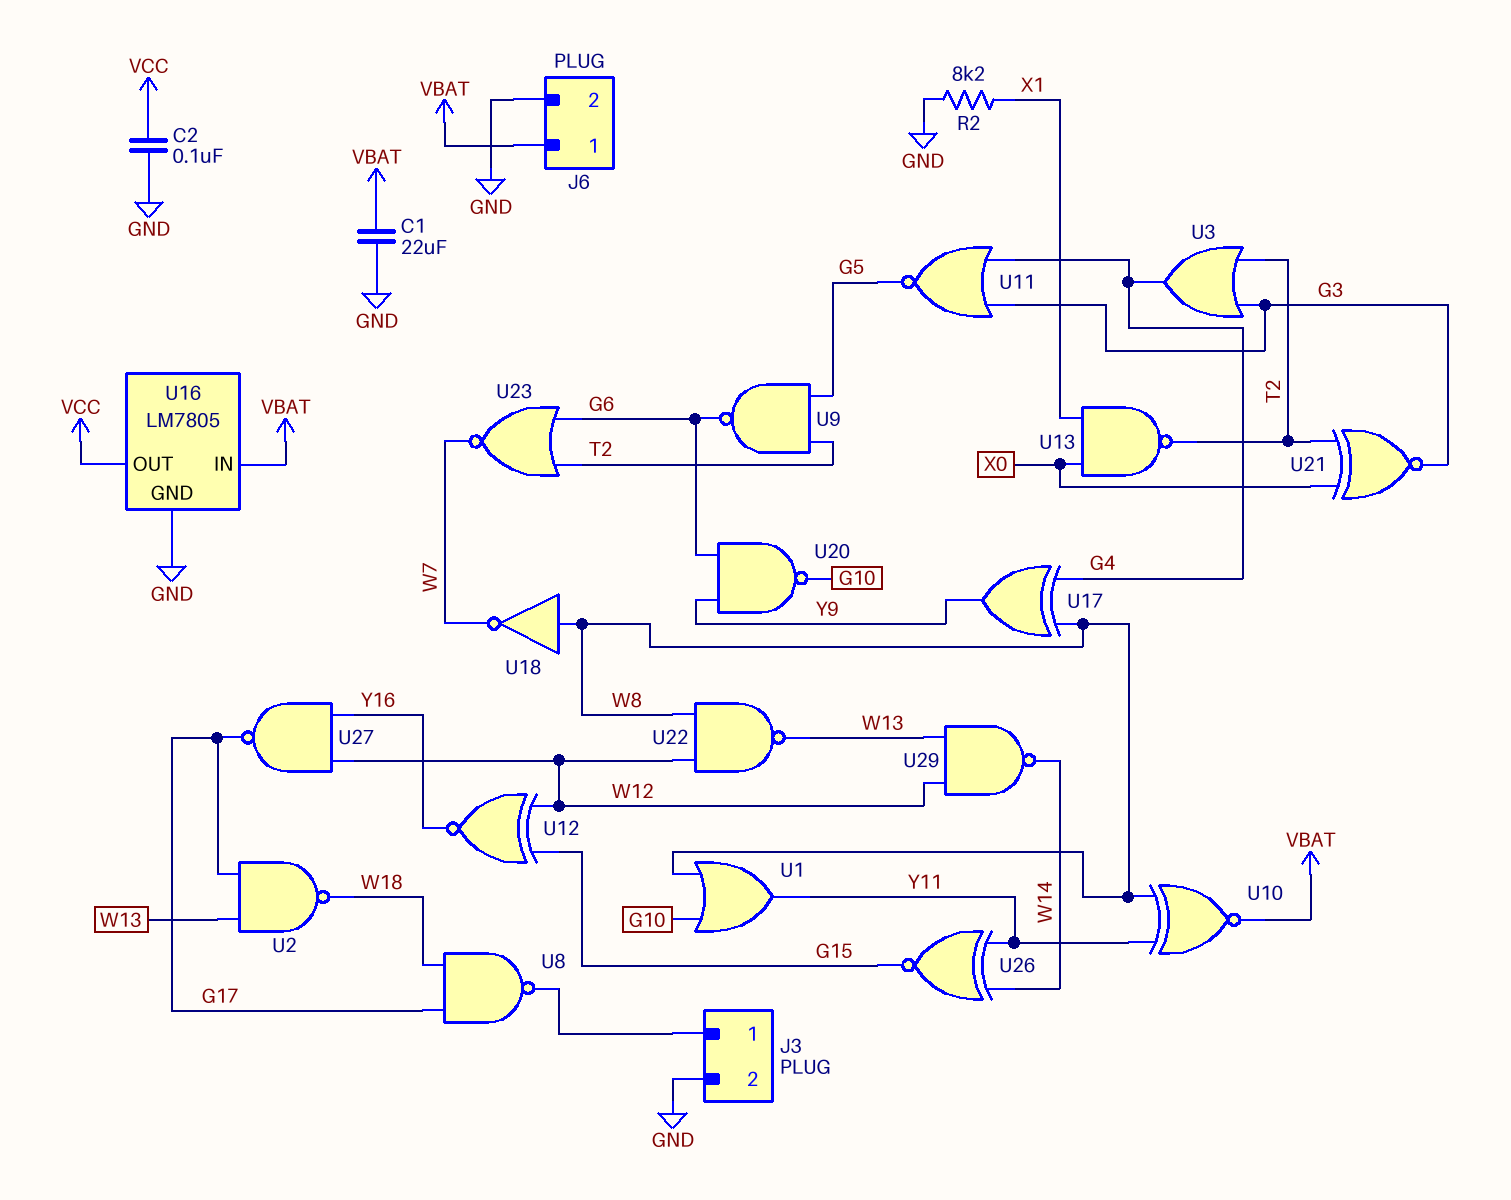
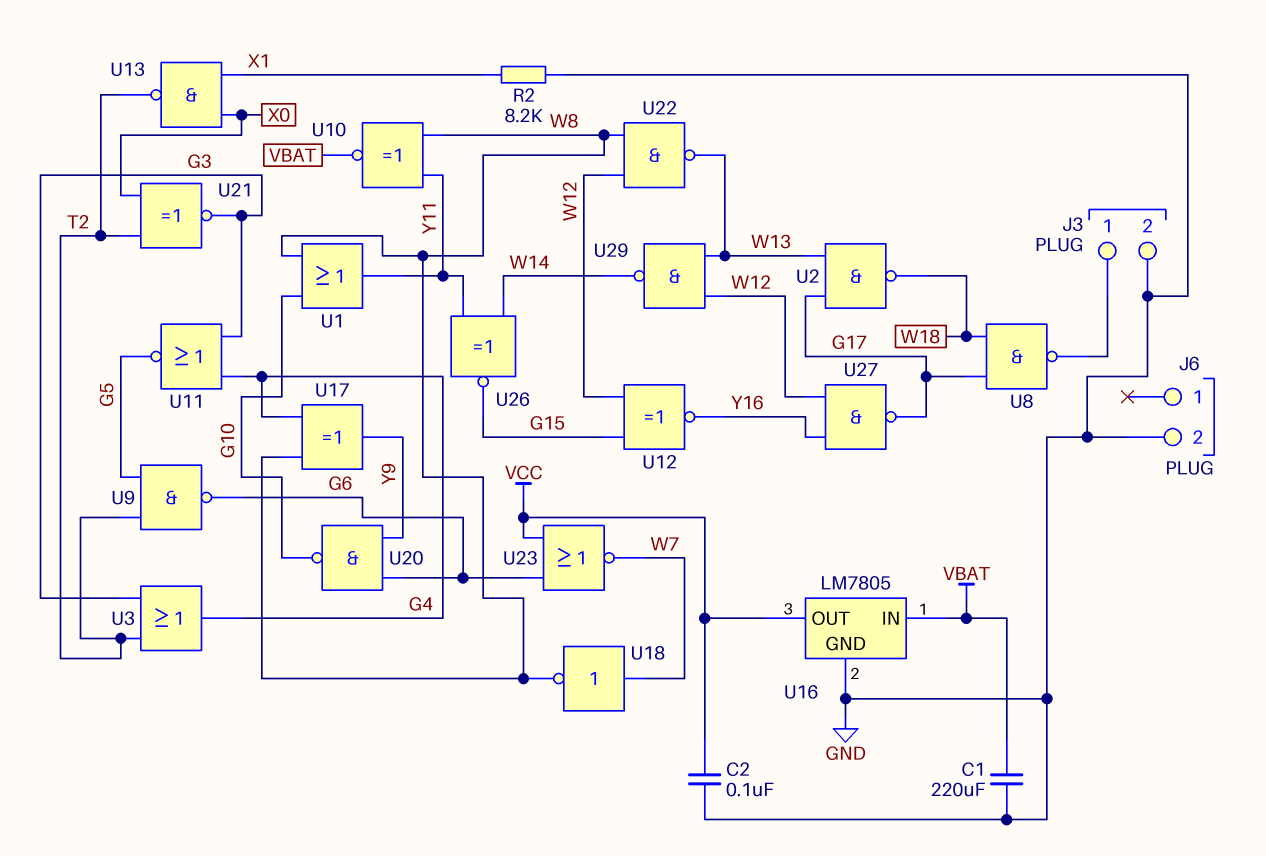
C1: 22uF (GND, VBAT) -> 220uF (GND, VBAT)
J6 pin 1: VBAT -> none
U18: NOT (in W8, out W7) -> NOT (in W7, out W8)
U23: NOR (in G6, in T2, out W7) -> NOR (in G6, in VCC, out W7)

